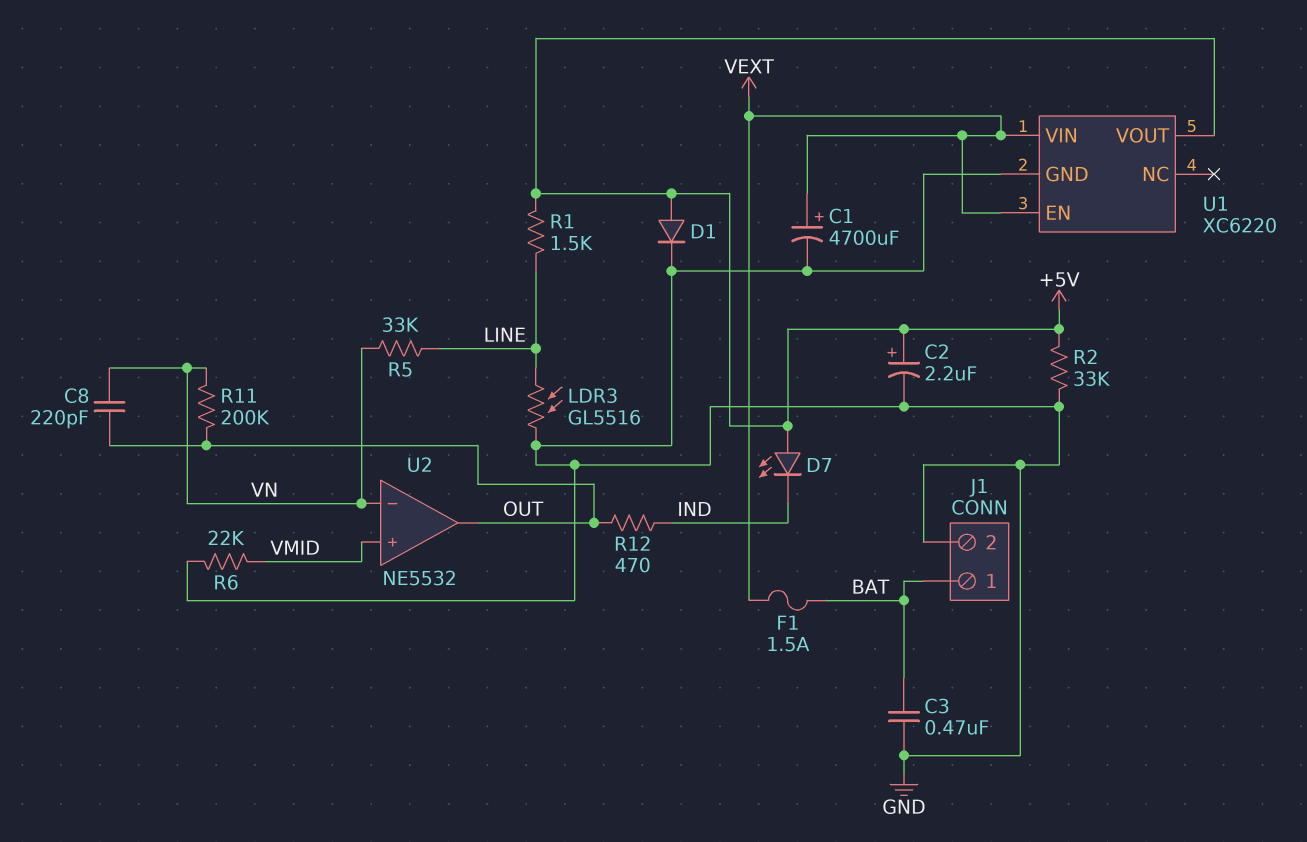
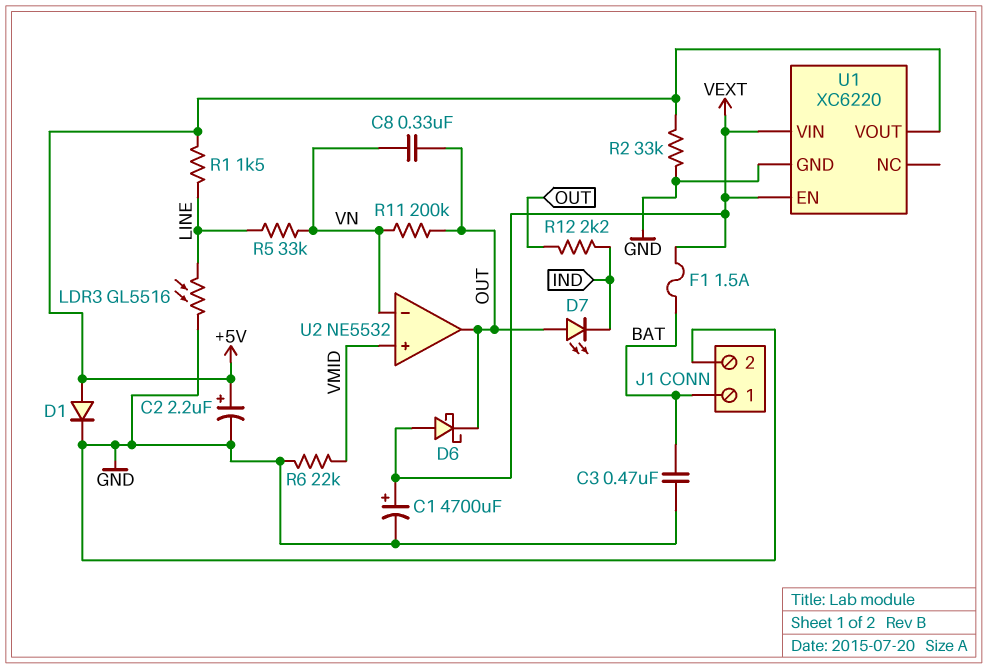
C8: 220pF (OUT, VN) -> 330nF (OUT, VN)
D6: none -> schottky (A VEXT, K OUT)
D7: LED (A +5V, K IND) -> LED (A OUT, K IND)
R12: 470 (IND, OUT) -> 2.2k (IND, OUT)

